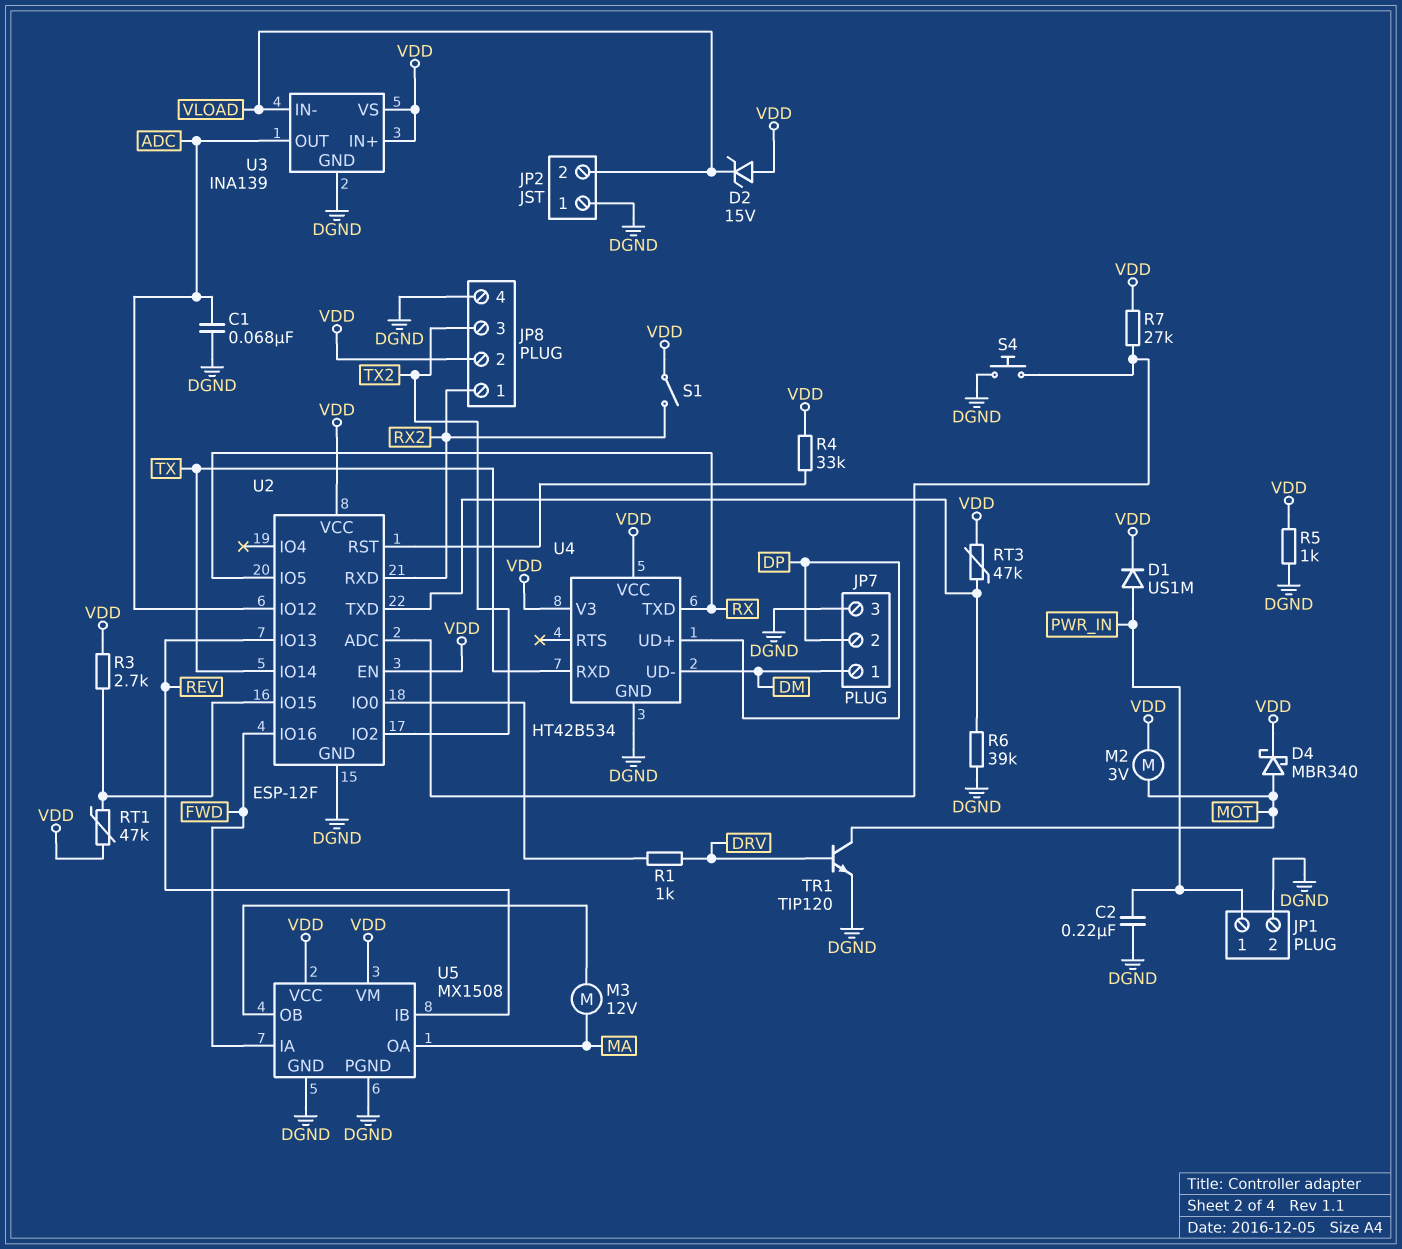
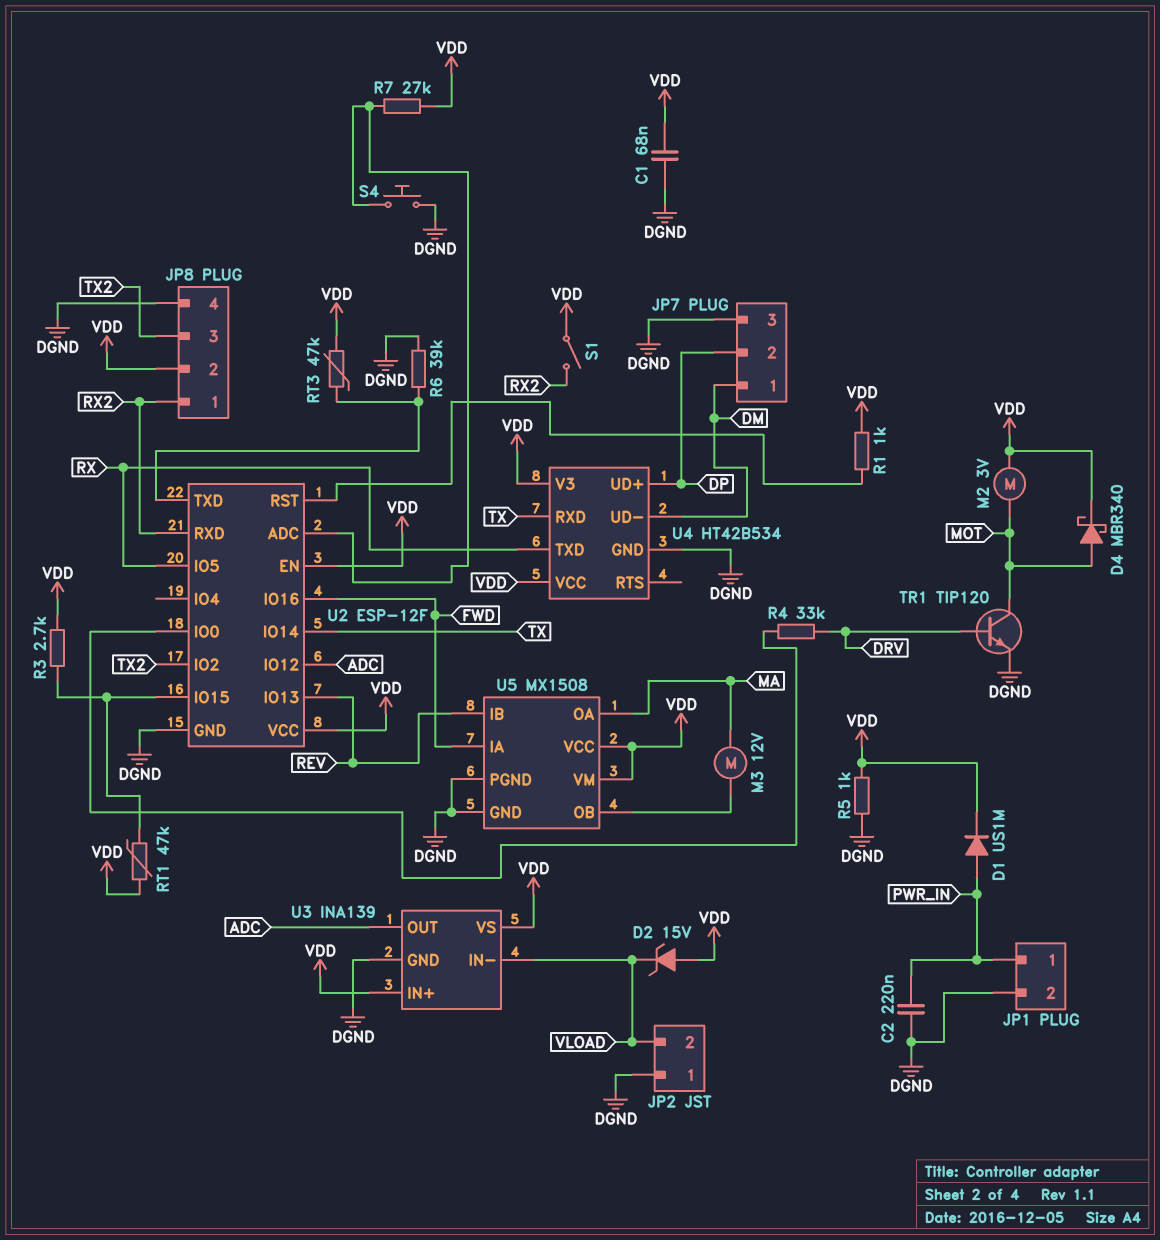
C1: 68nF (ADC, DGND) -> 68nF (DGND, VDD)
R1: 1k (DRV, U2/IO0) -> 1k (U2/RST, VDD)
R4: 33k (U2/RST, VDD) -> 33k (DRV, U2/IO0)

